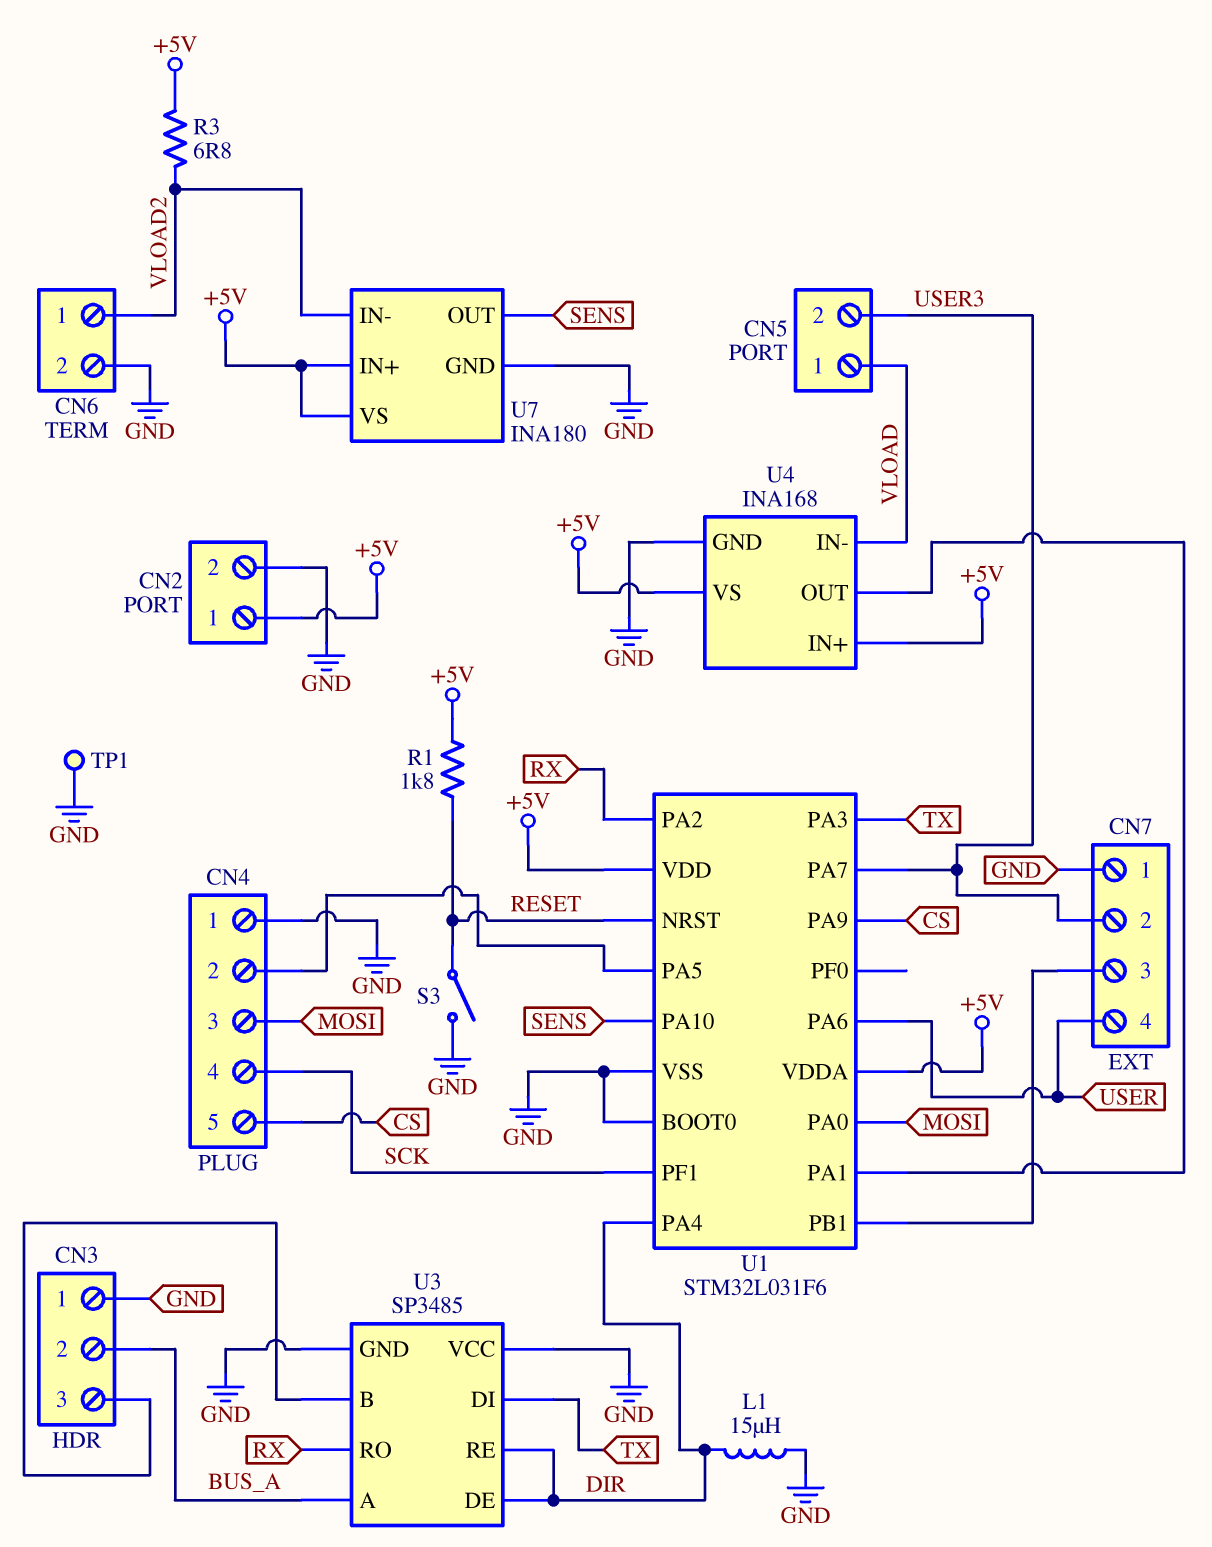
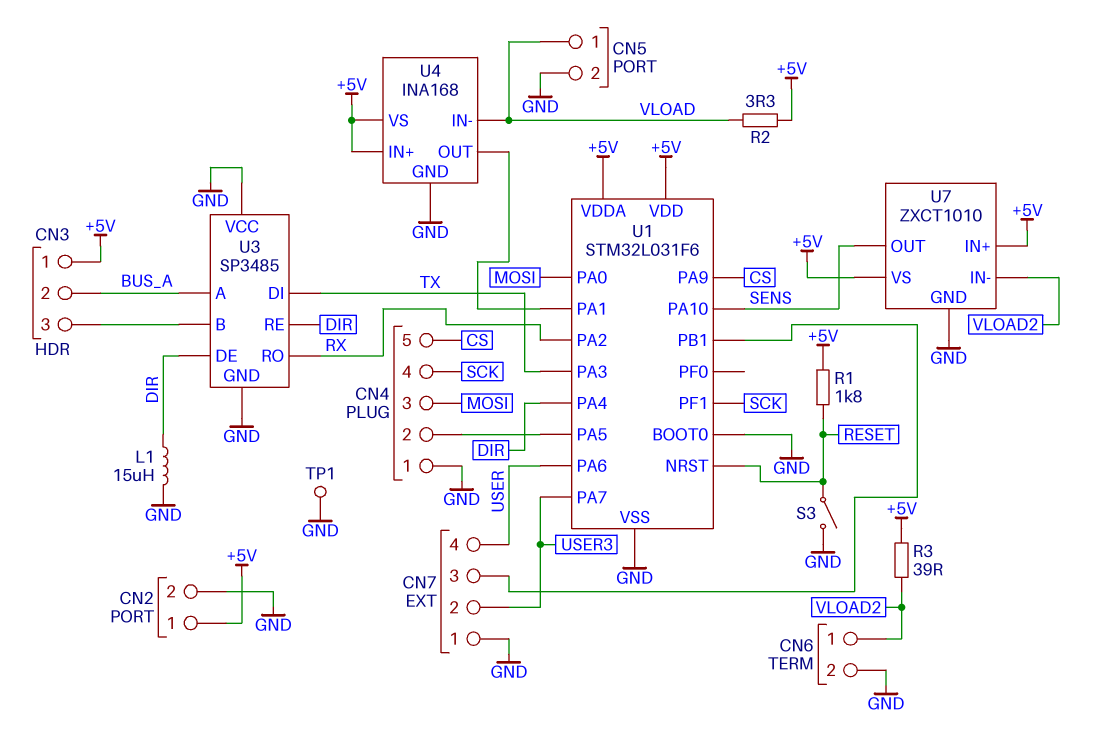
CN3 pin 1: GND -> +5V
CN5 pin 2: USER3 -> GND
R2: none -> 3.3 (+5V, VLOAD)
R3: 6.8 (+5V, VLOAD2) -> 39 (+5V, VLOAD2)
U7: INA180 -> ZXCT1010

